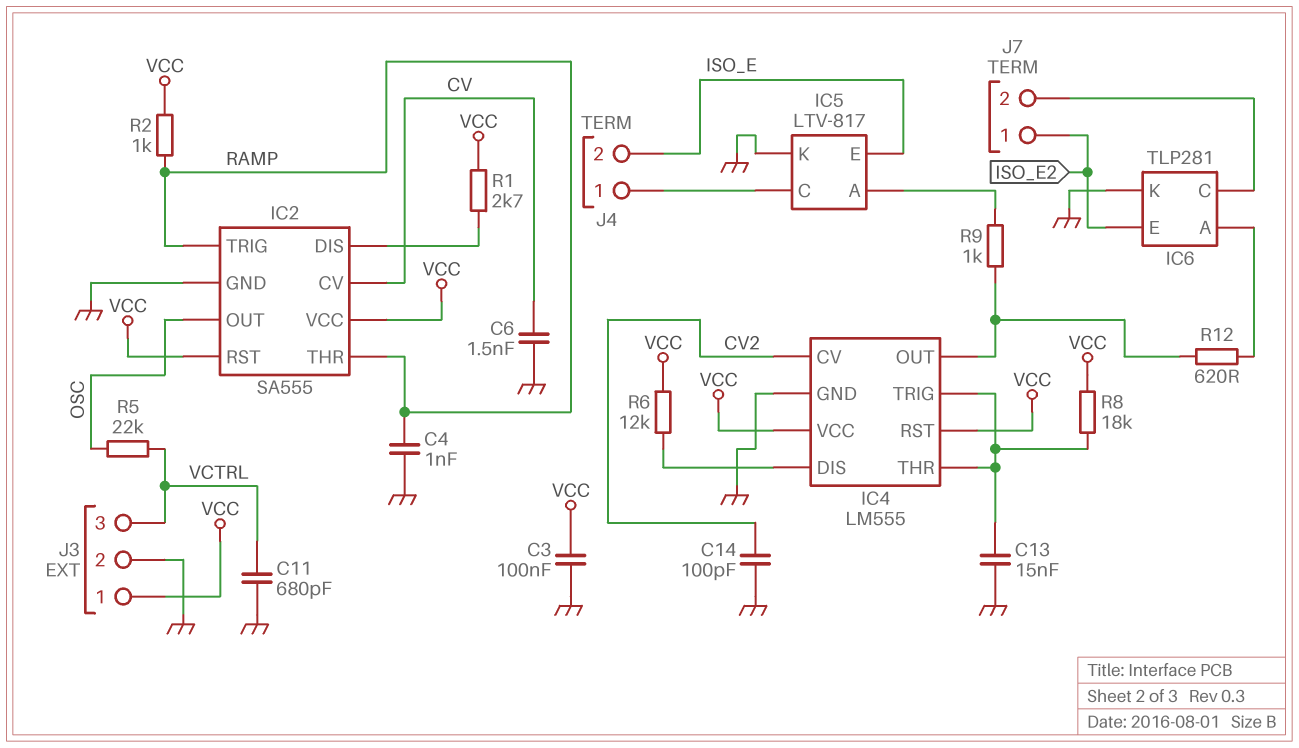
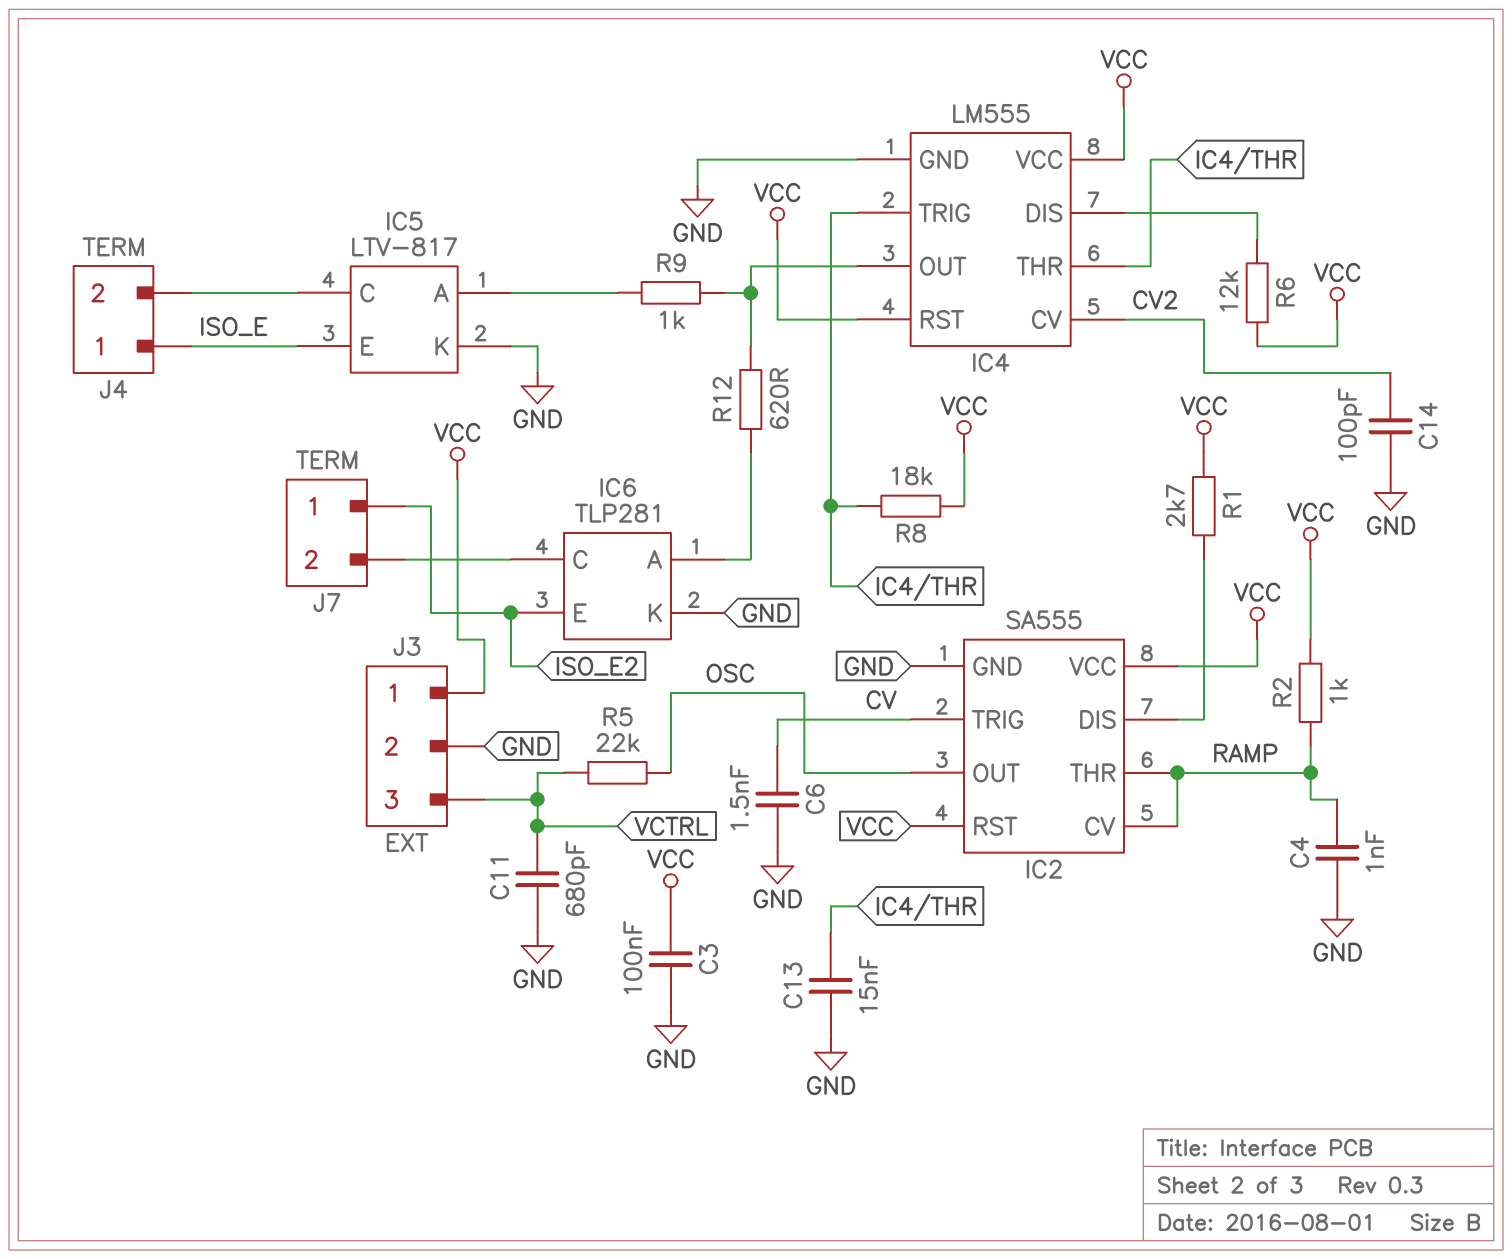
IC2 pin CV: CV -> RAMP
IC2 pin TRIG: RAMP -> CV
J4 pin 1: IC5/C -> ISO_E
J4 pin 2: ISO_E -> IC5/C

